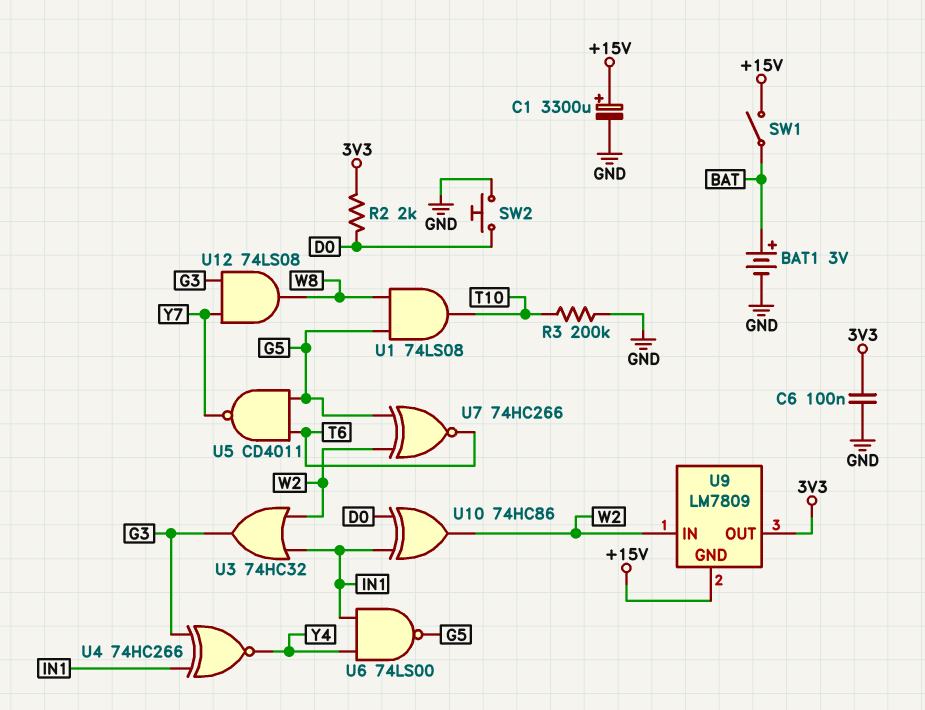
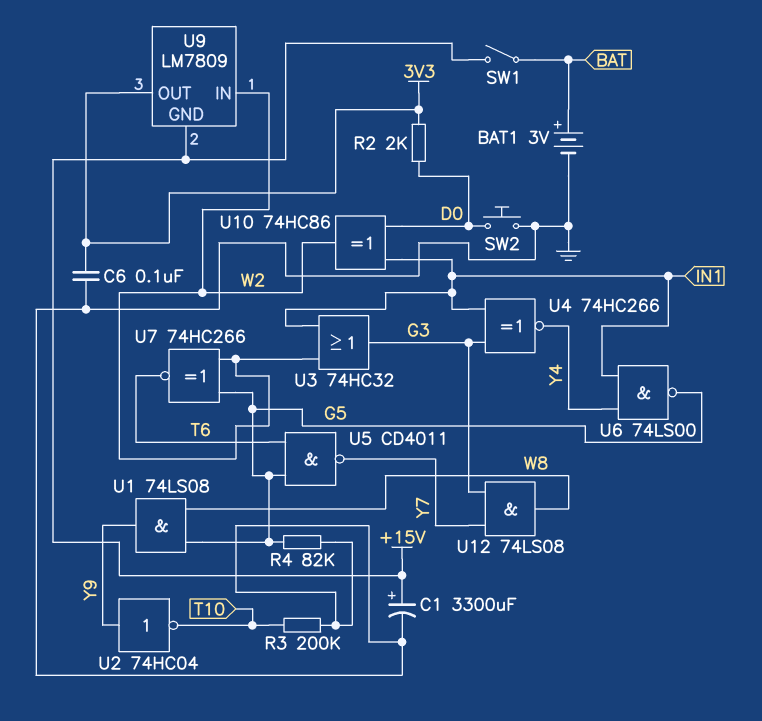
R4: none -> 82k (G5, GND)
U1: AND 74LS08 (in G5, in W8, out T10) -> AND 74LS08 (in G5, in W8, out Y9)
U2: none -> NOT 74HC04 (in Y9, out T10)

